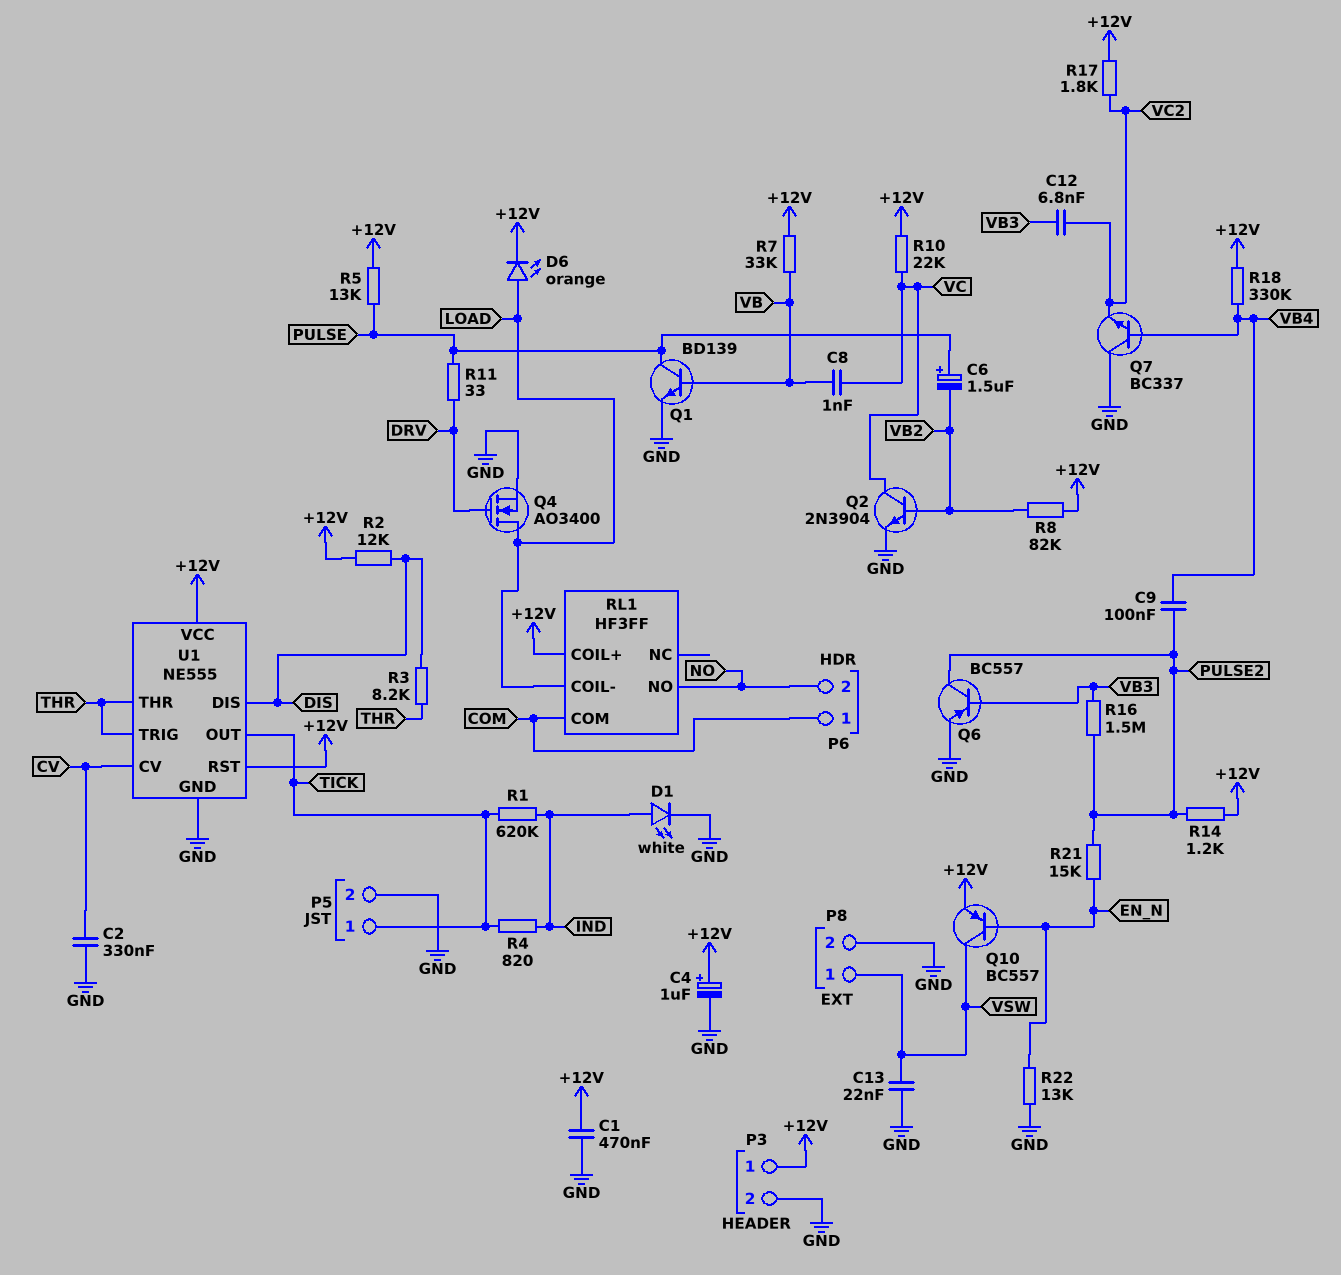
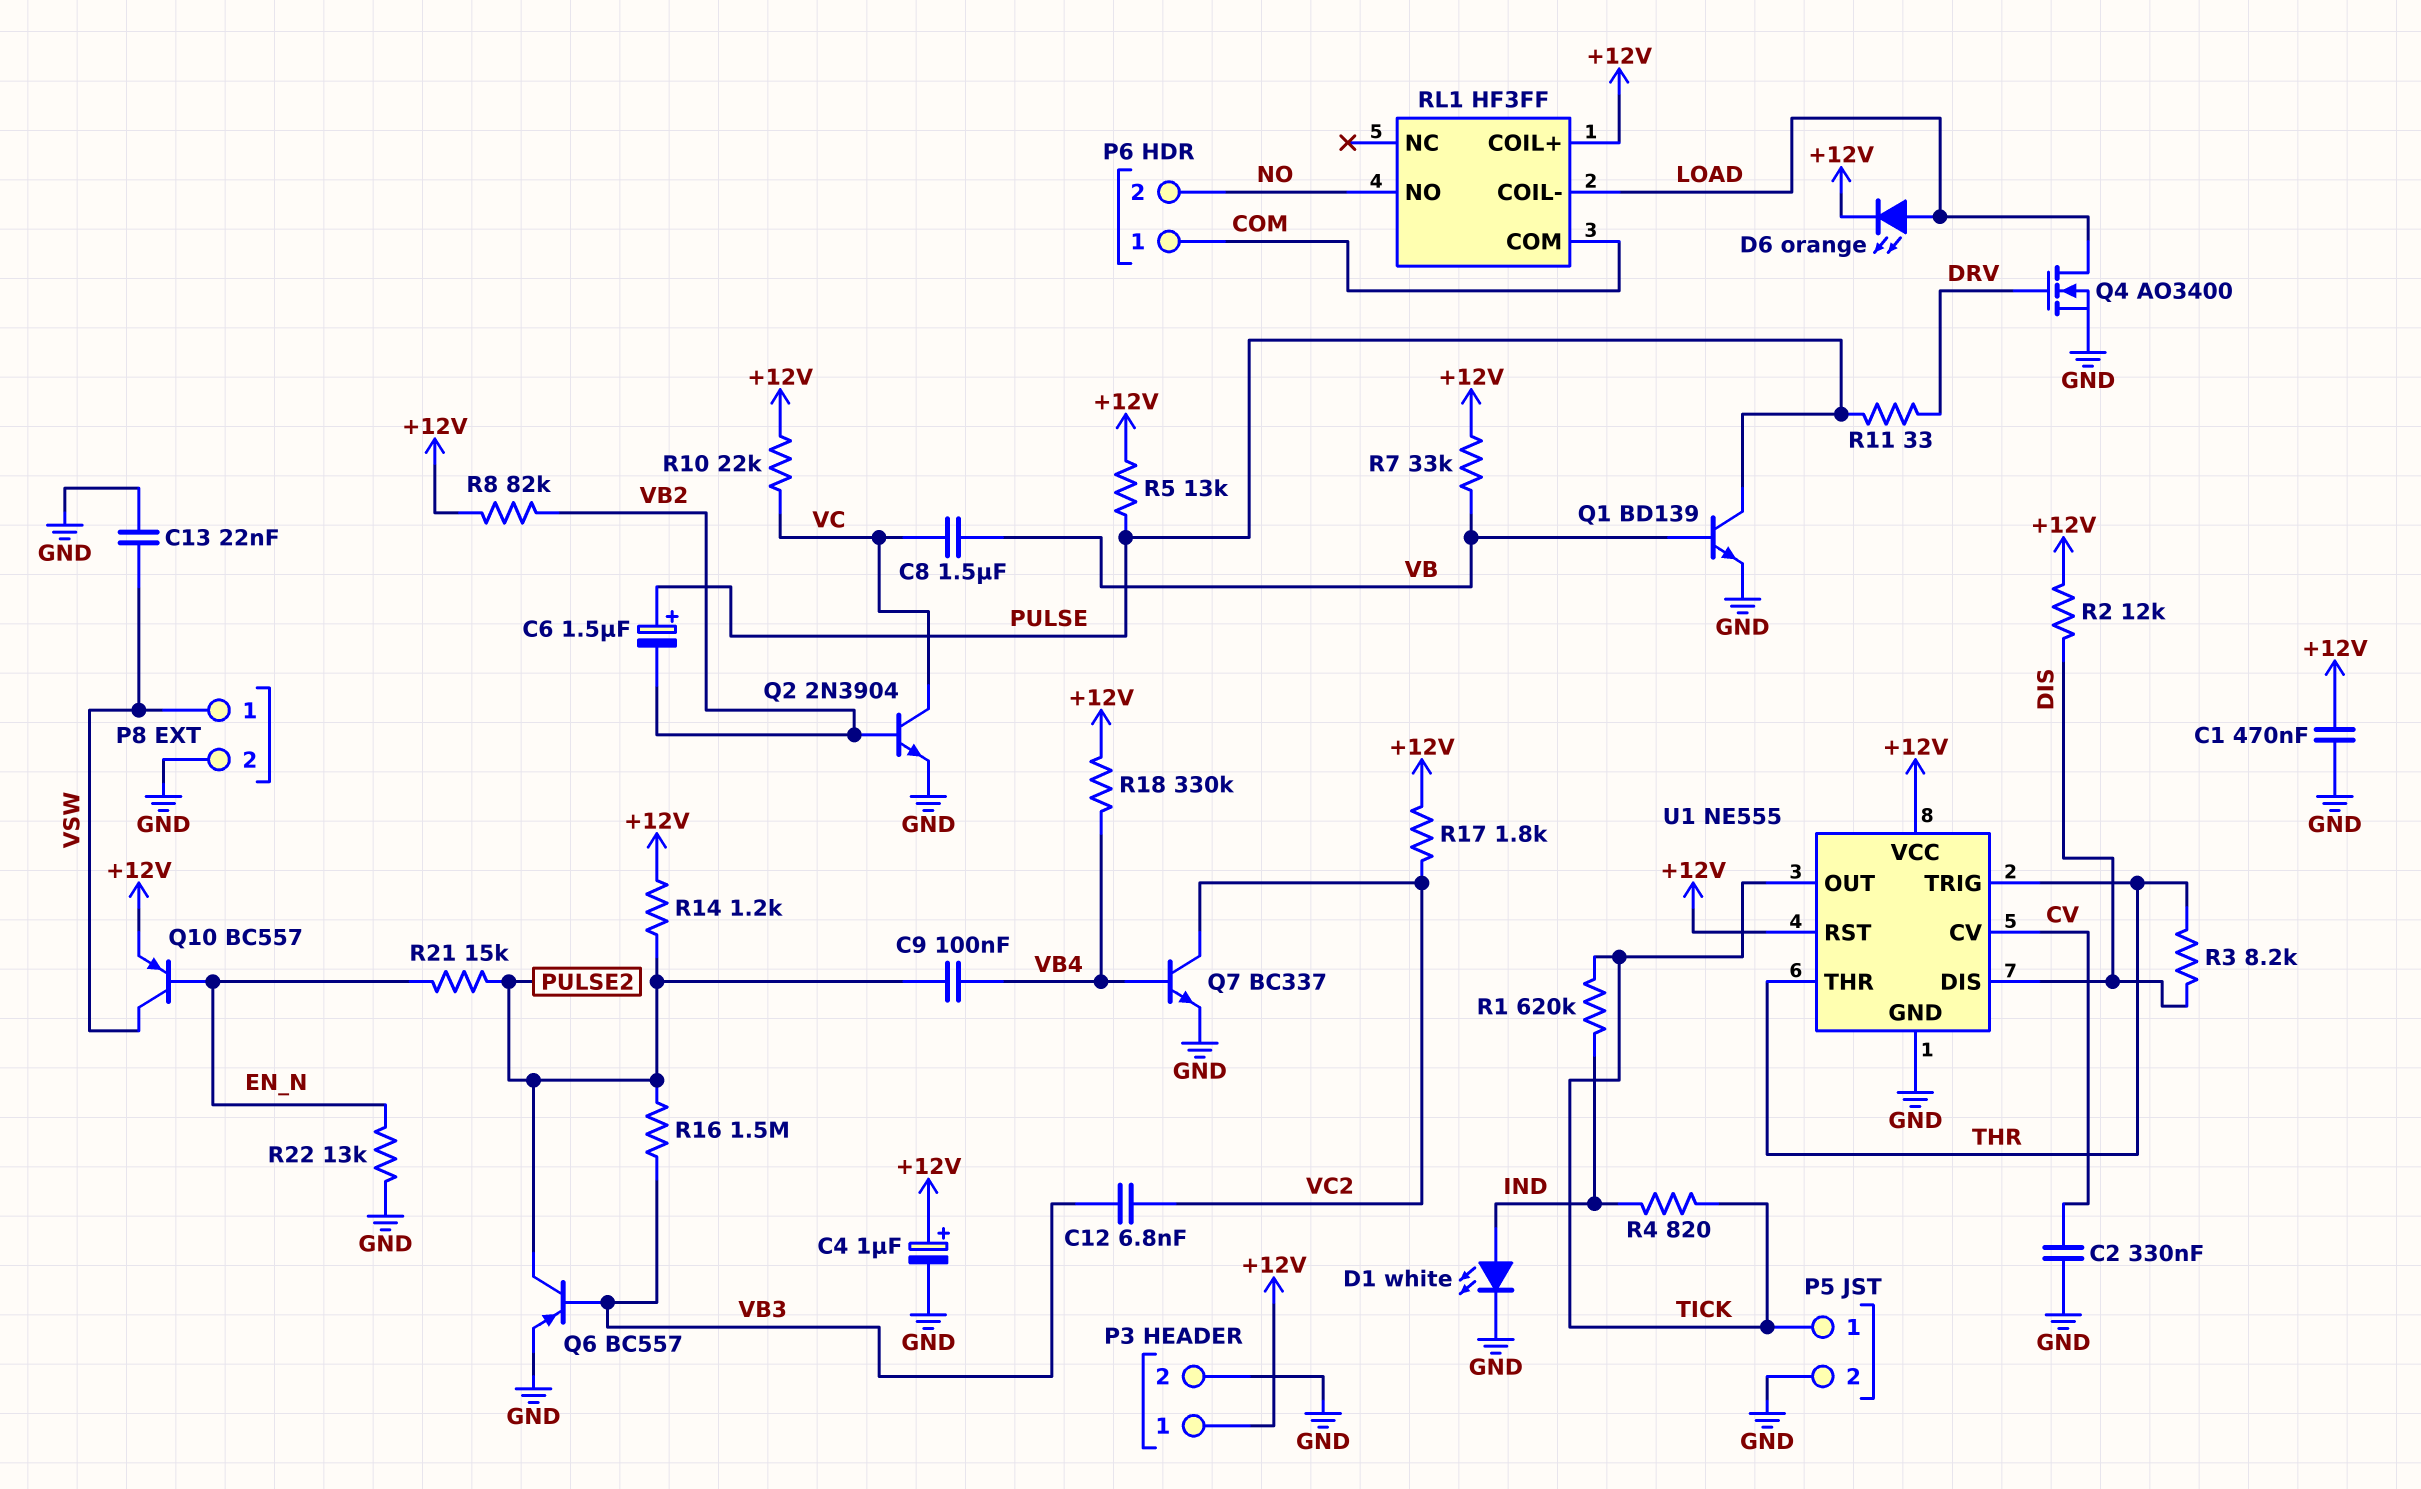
C8: 1nF (VB, VC) -> 1.5uF (VB, VC)
Q7: NPN BC337 (B VB4, C GND, E VC2) -> NPN BC337 (B VB4, C VC2, E GND)

